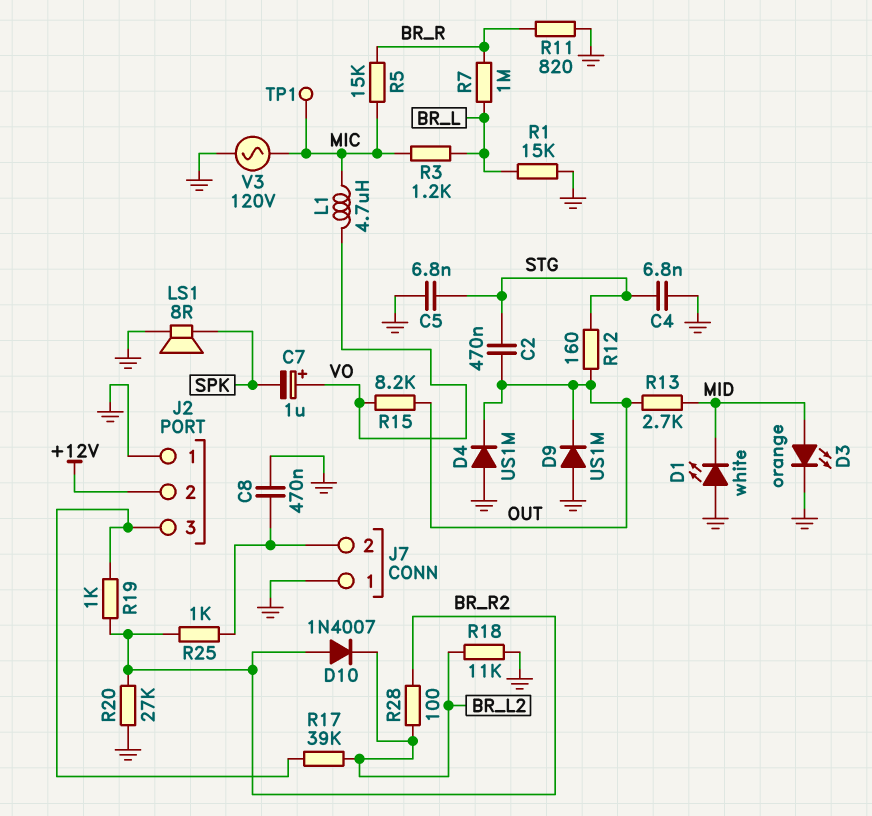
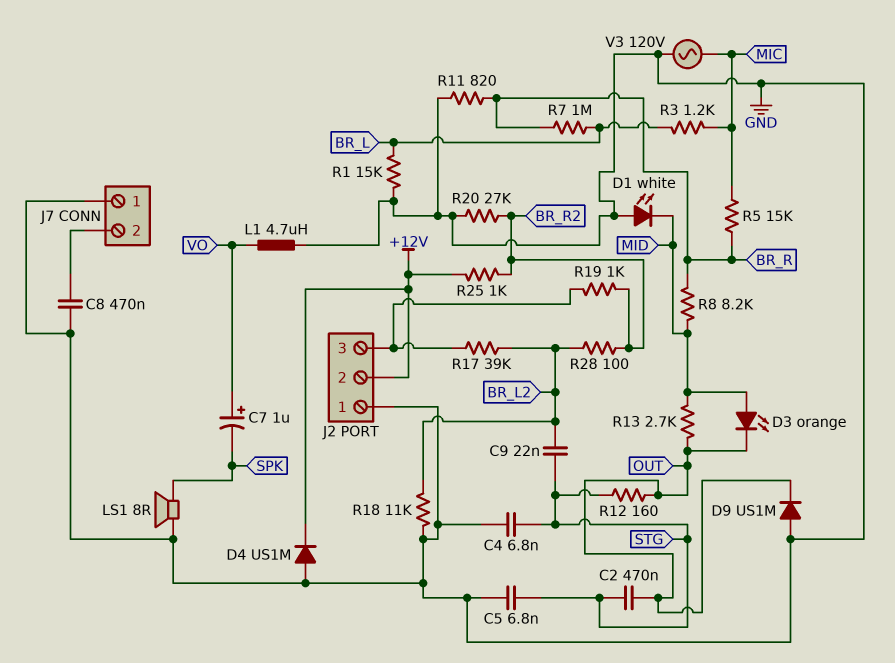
C9: none -> 22nF (BR_L2, STG)
D3: LED orange (A MID, K GND) -> LED orange (A MID, K OUT)
D4: diode US1M (A GND, K OUT) -> diode US1M (A GND, K +12V)
D10: diode 1N4007 (A BR_R2, K BR_L2) -> none
L1: 4.7uH (MIC, VO) -> 4.7uH (GND, VO)
R8: none -> 8.2k (BR_R, MID)
R15: 8.2k (OUT, VO) -> none
R25: 1k (BR_R2, J7/2) -> 1k (+12V, BR_R2)
TP1: test point (MIC) -> none

